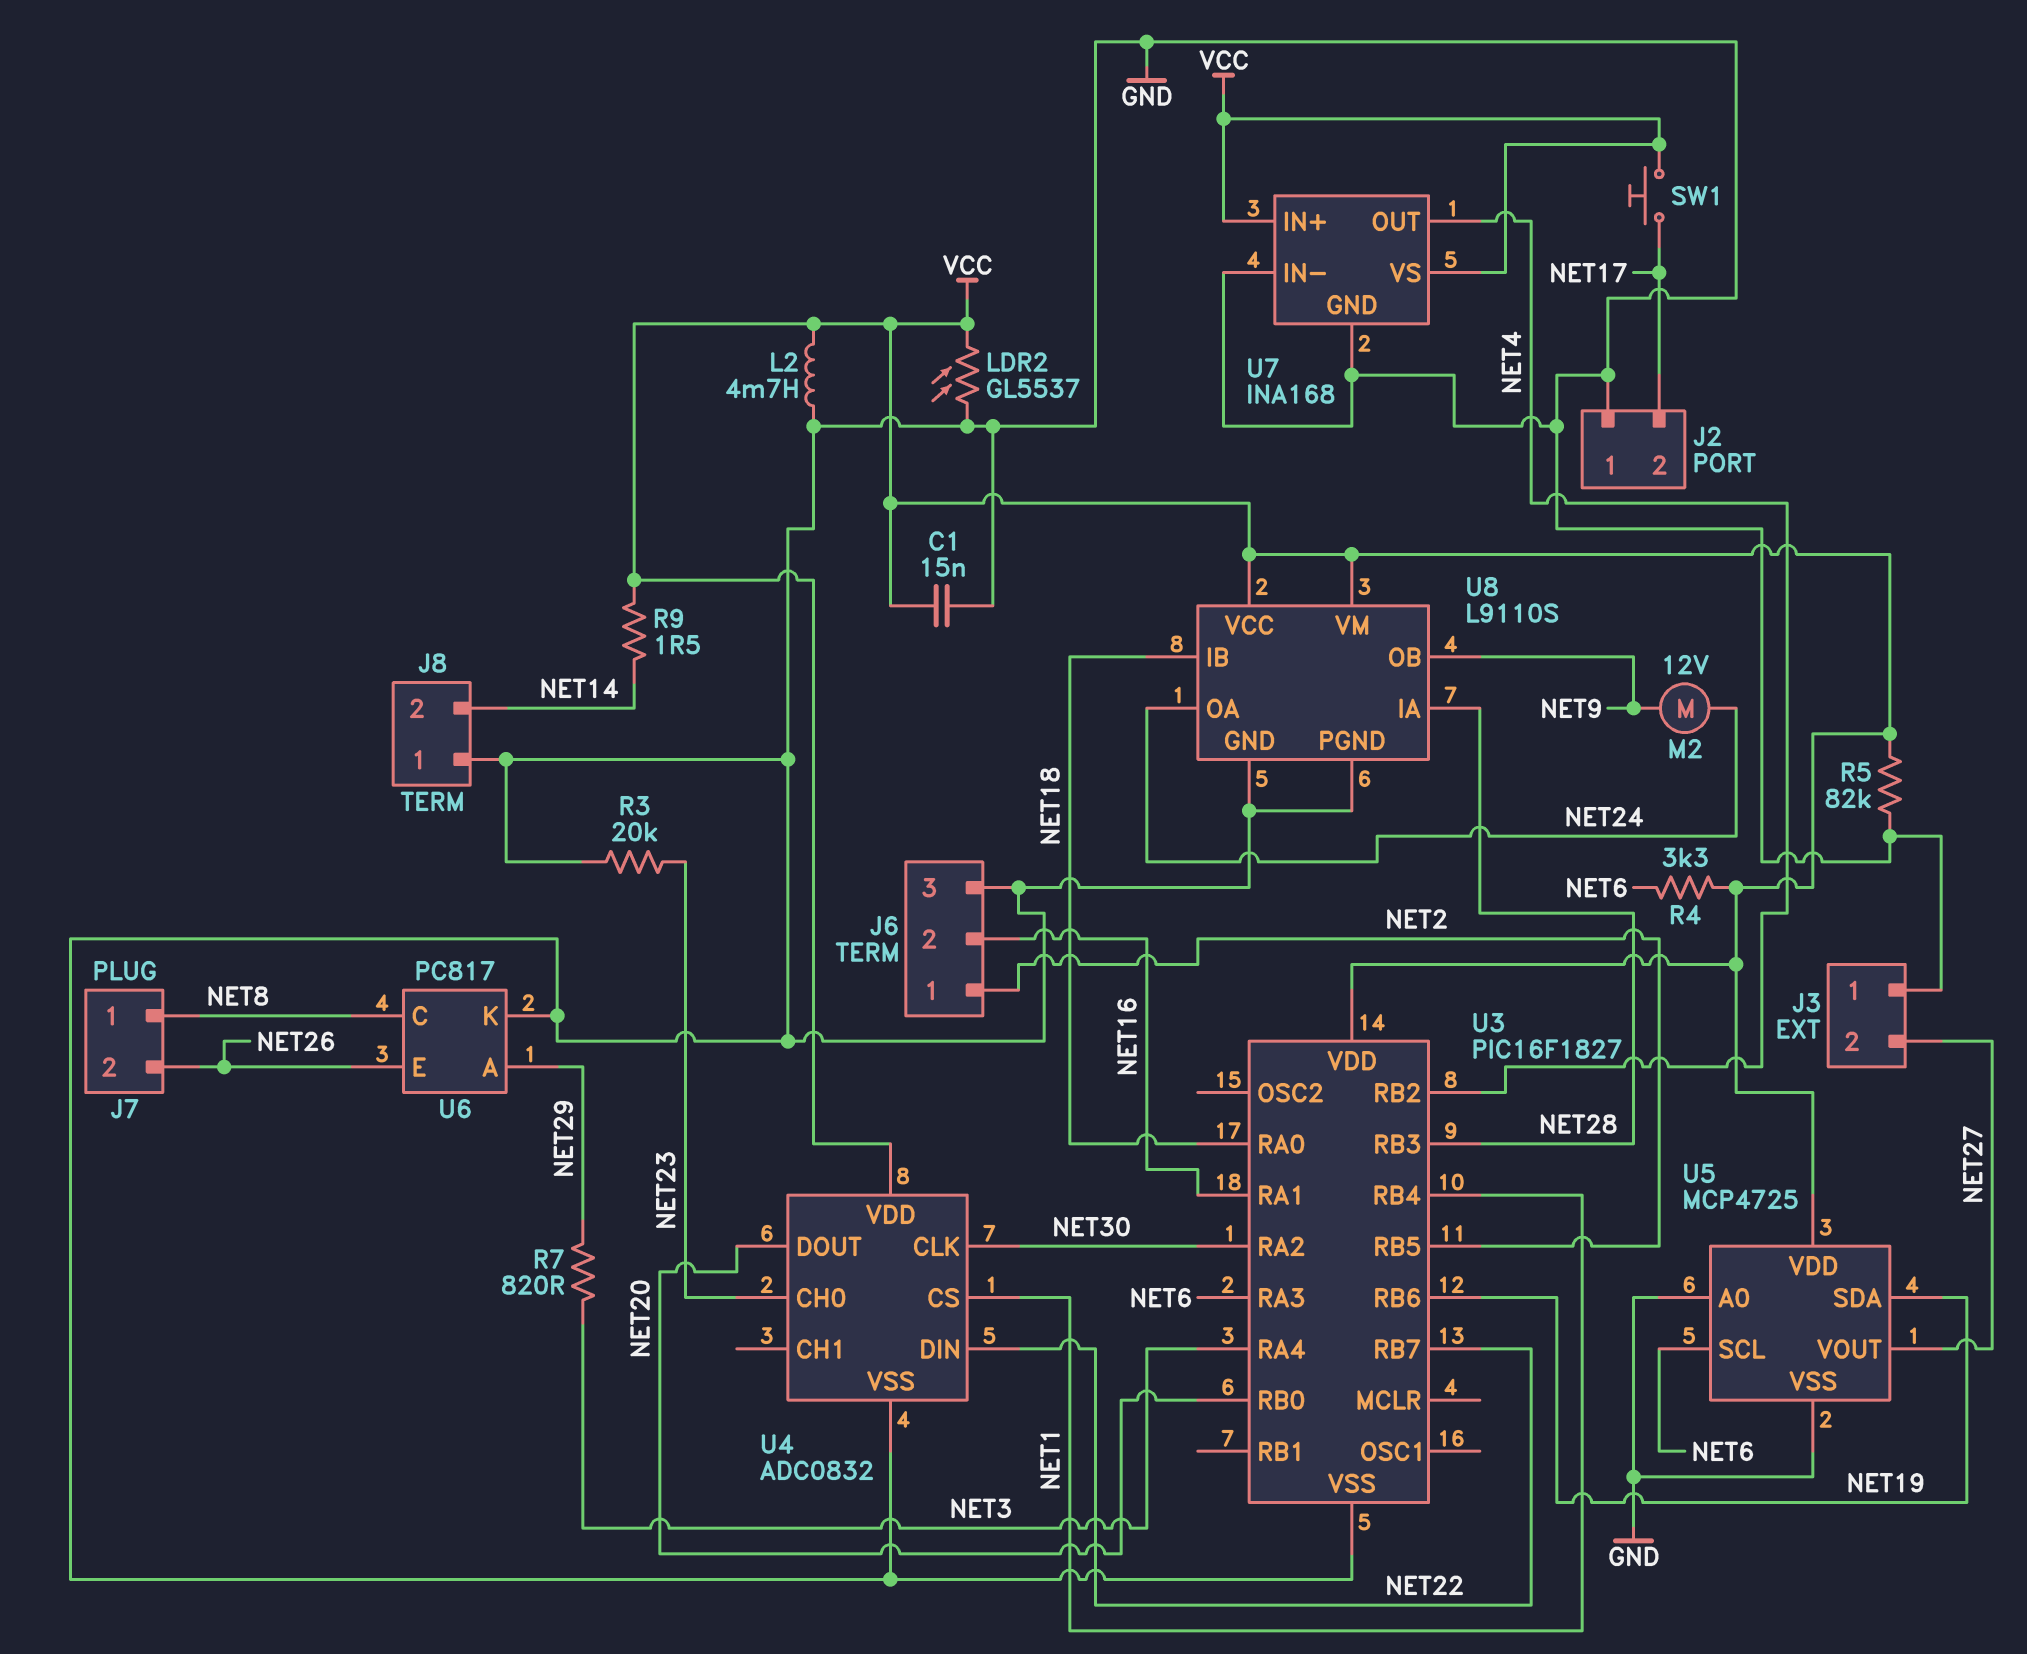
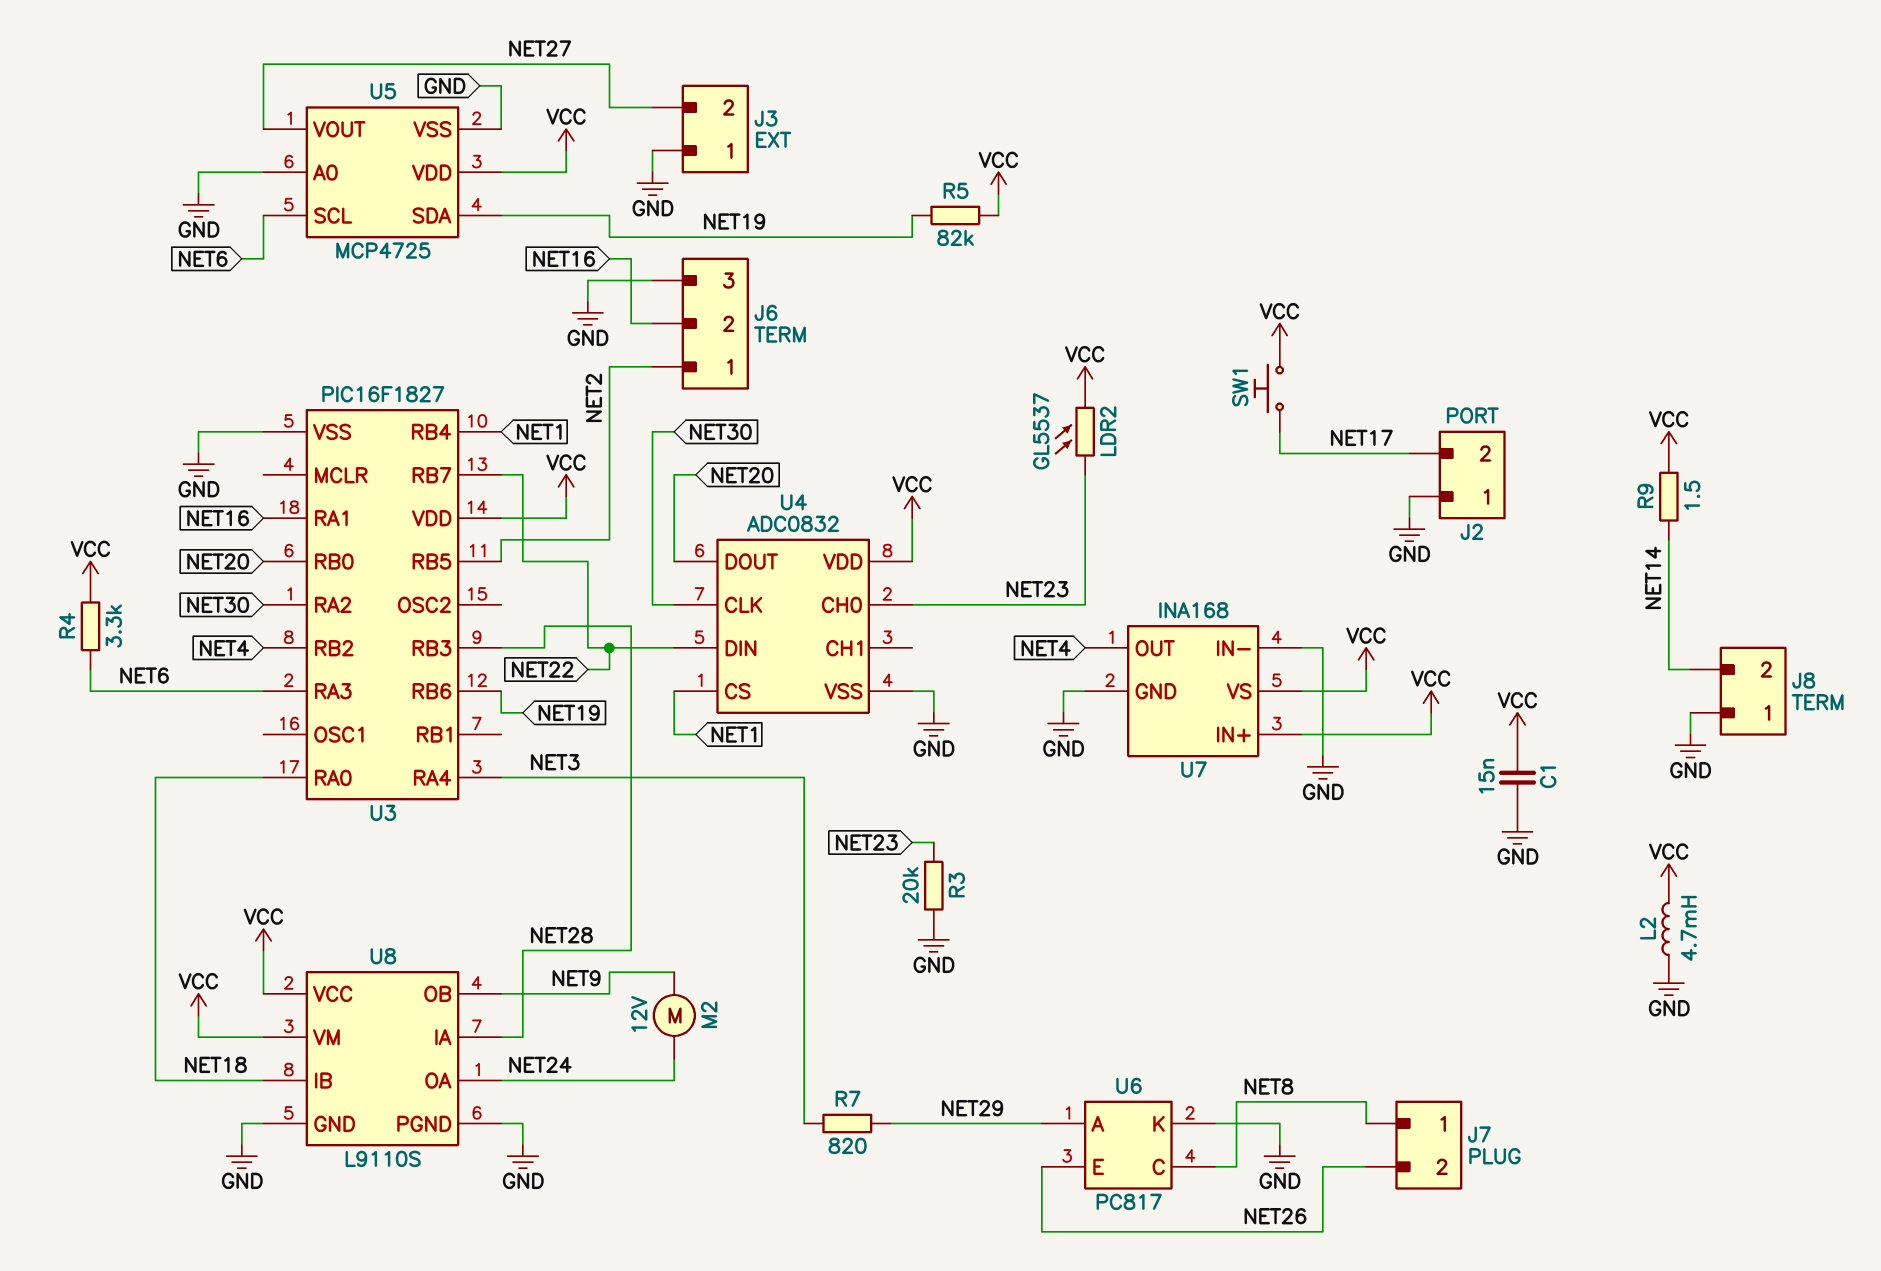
LDR2: GL5537 (GND, VCC) -> GL5537 (NET23, VCC)
R5: 82k (GND, VCC) -> 82k (NET19, VCC)

